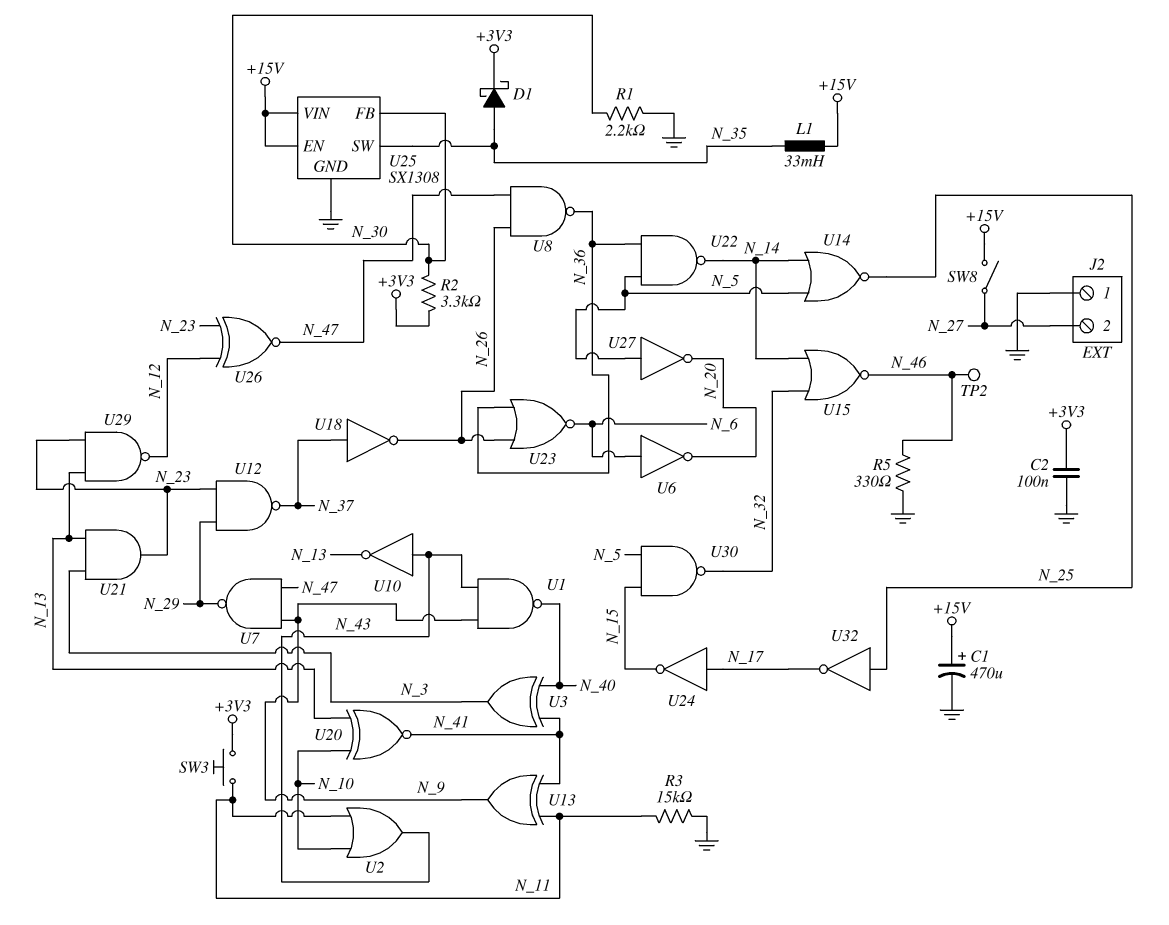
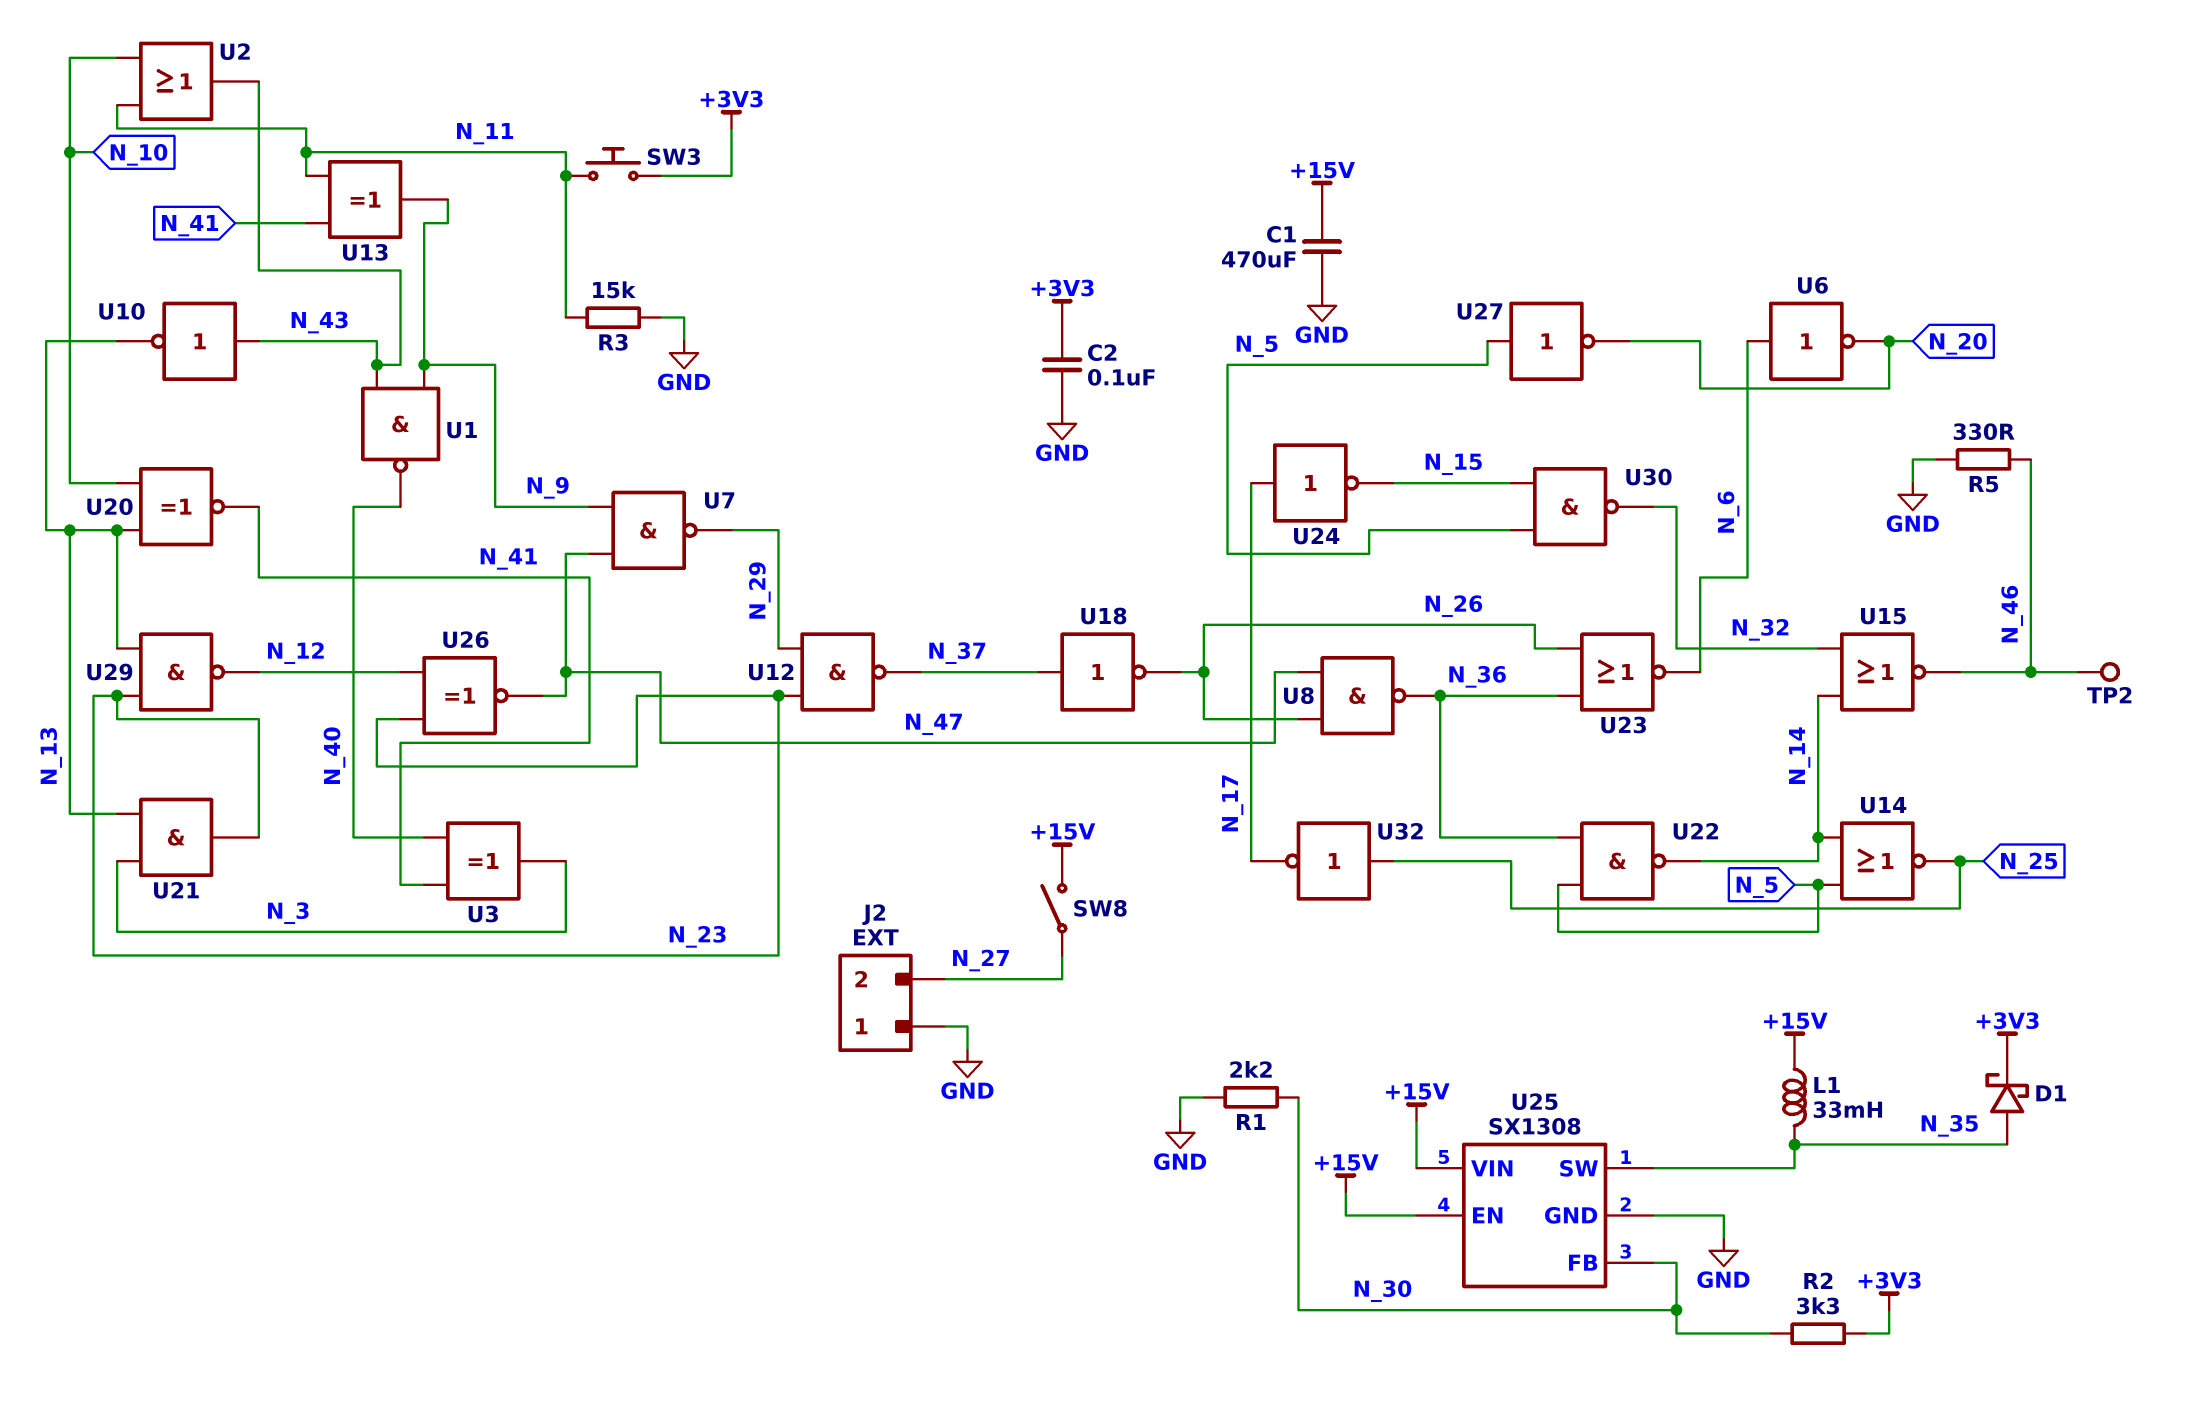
C1: 470uF (plus +15V, minus GND) -> 470uF (+15V, GND)

